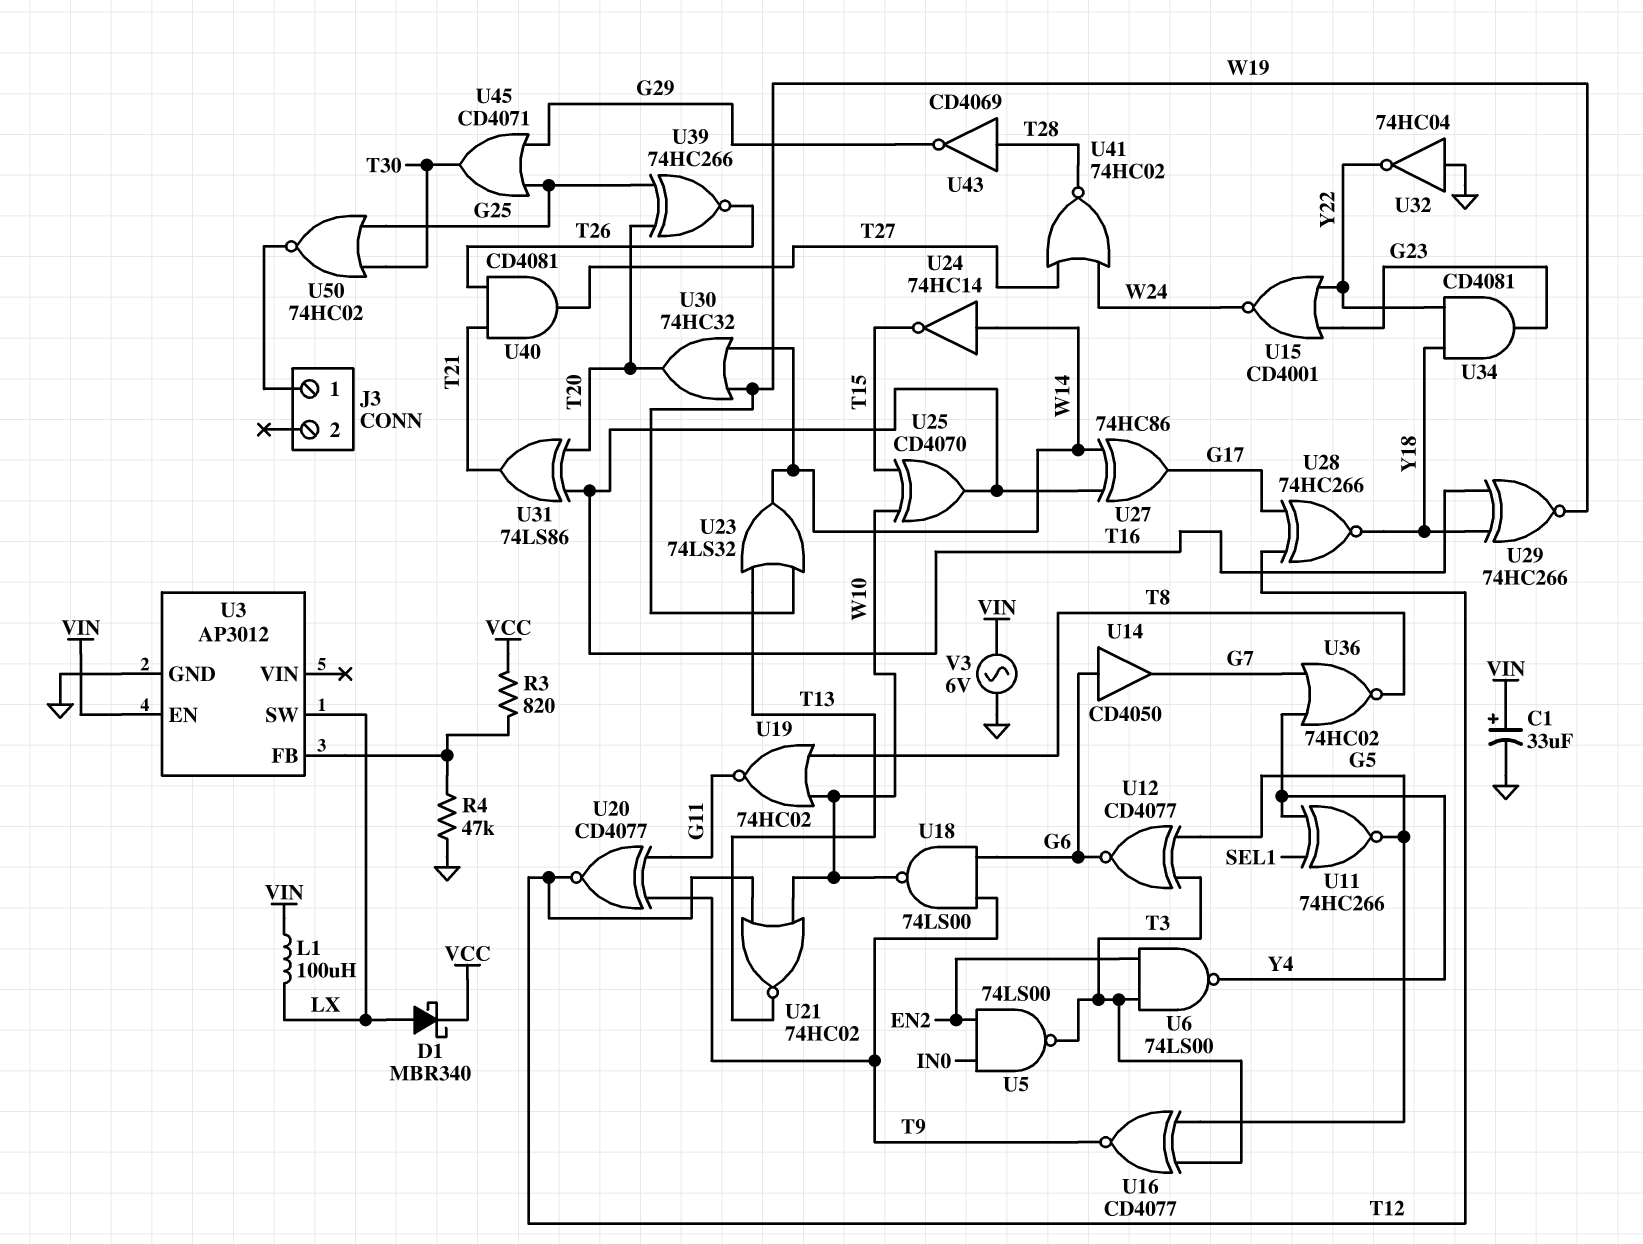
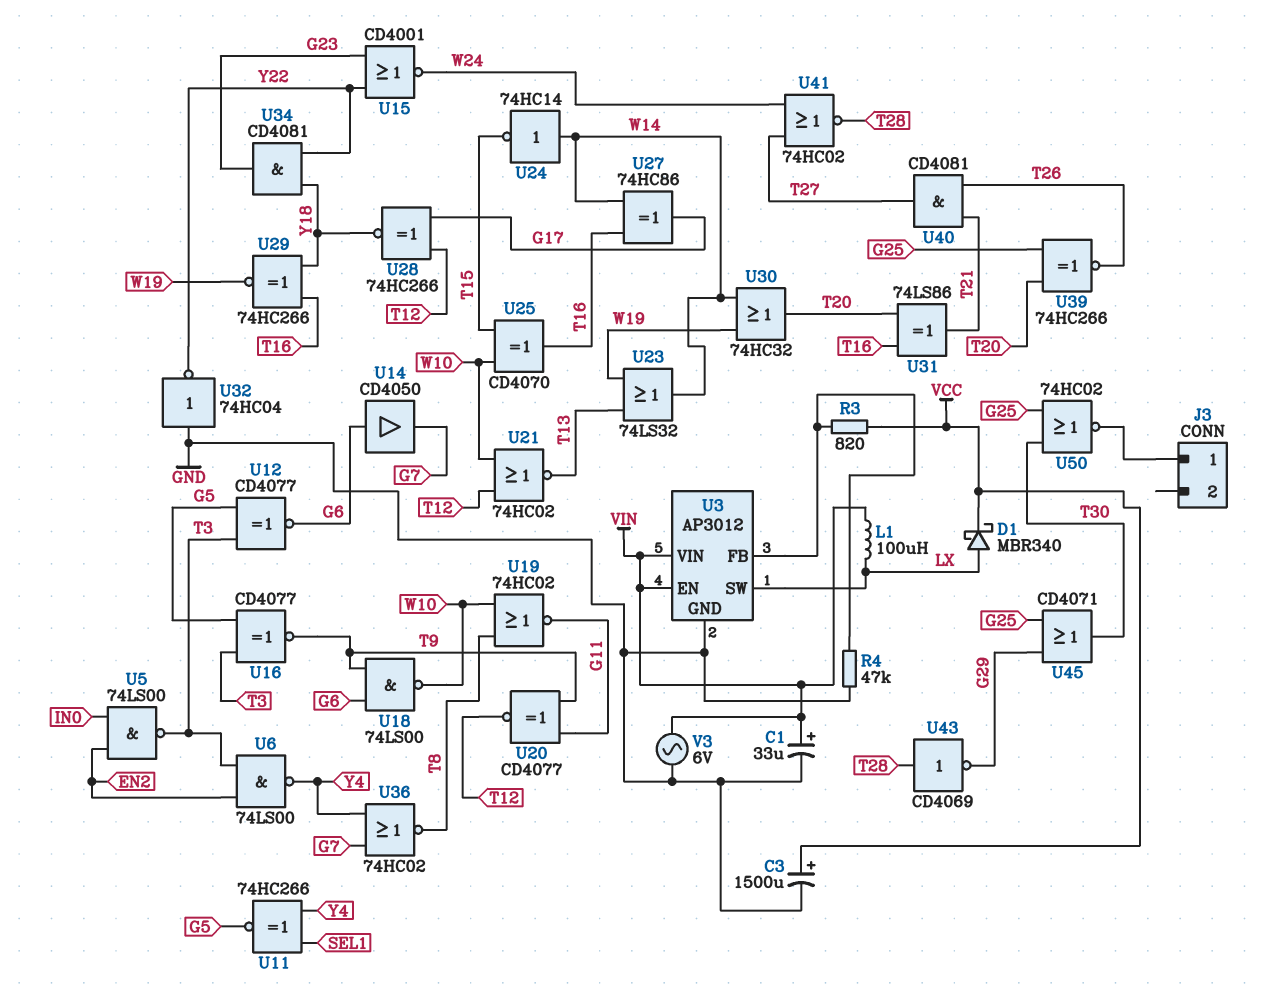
C3: none -> 1500uF (plus VCC, minus GND)
U3 pin VIN: none -> VIN

